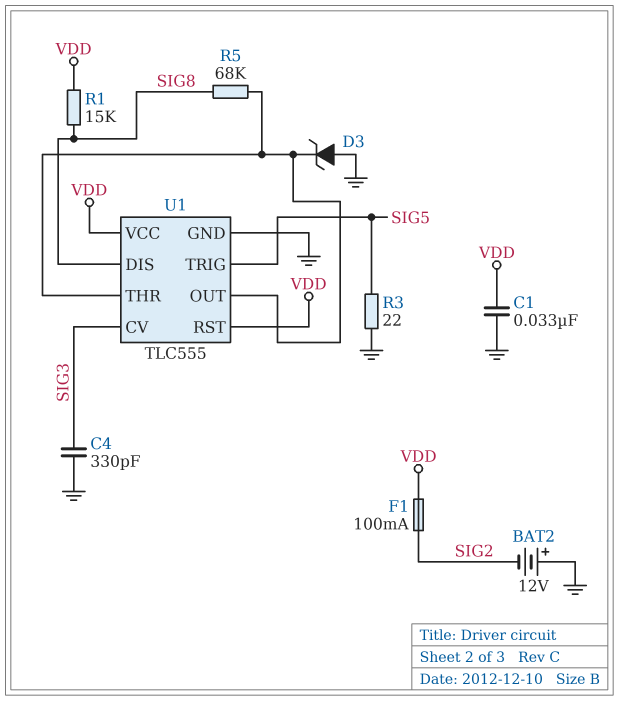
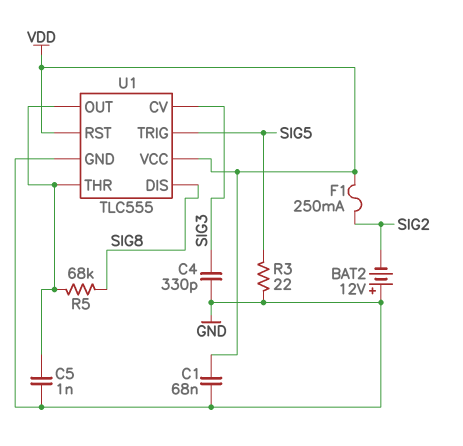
C1: 33nF (GND, VDD) -> 68nF (GND, VDD)
C5: none -> 1nF (GND, U1/OUT)
D3: zener (A GND, K U1/OUT) -> none
F1: 100mA (SIG2, VDD) -> 250mA (SIG2, VDD)
R1: 15k (SIG8, VDD) -> none

